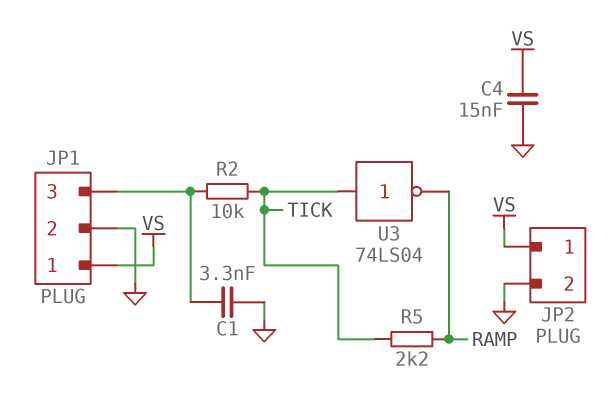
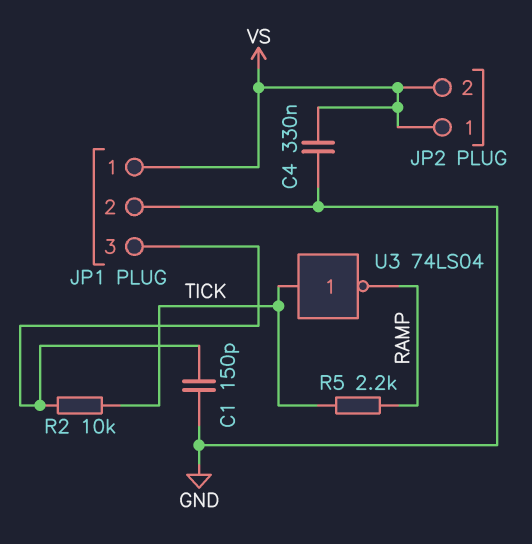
C1: 3.3nF (GND, JP1/3) -> 150pF (GND, JP1/3)
C4: 15nF (GND, VS) -> 330nF (GND, VS)
JP2 pin 2: GND -> VS

